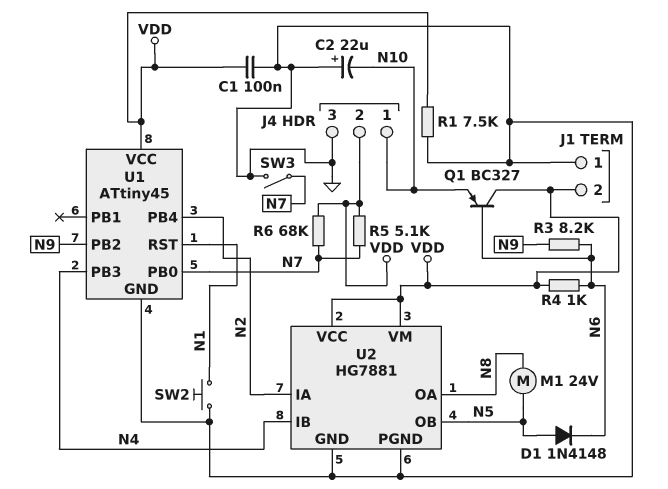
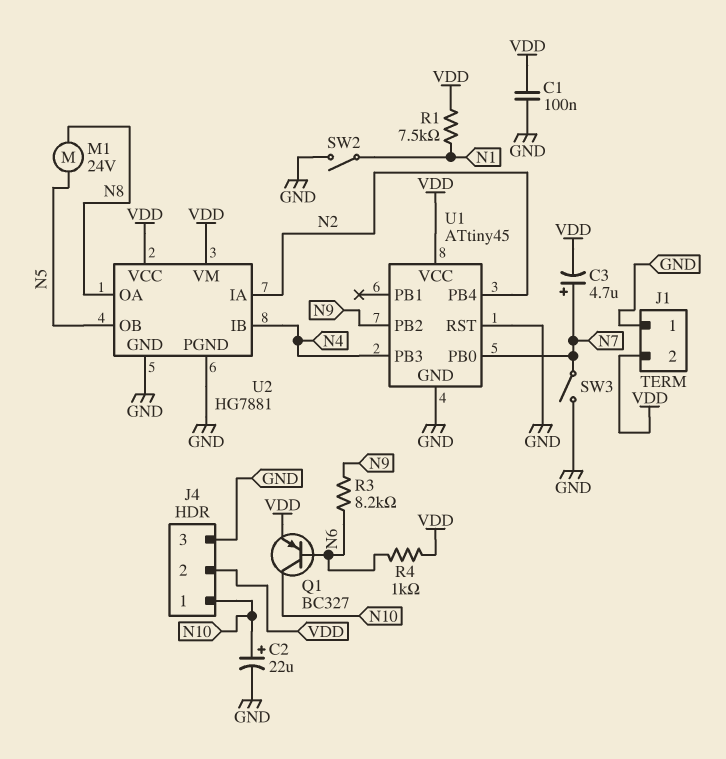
C2: 22uF (plus GND, minus N10) -> 22uF (plus N10, minus GND)
C3: none -> 4.7uF (plus N7, minus VDD)
D1: diode 1N4148 (A N5, K N6) -> none
Q1: PNP BC327 (B N6, C VDD, E N10) -> PNP BC327 (B N6, C N10, E VDD)
R1: 7.5k (GND, VDD) -> 7.5k (N1, VDD)
R5: 5.1k (N7, VDD) -> none
R6: 68k (N7, VDD) -> none
SW2: button (GND, N1) -> switch (GND, N1)
U1 pin RST: N1 -> GND

